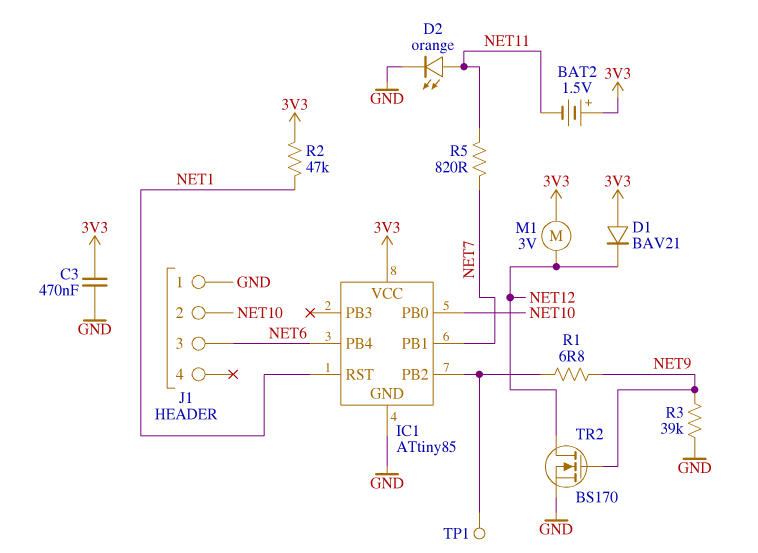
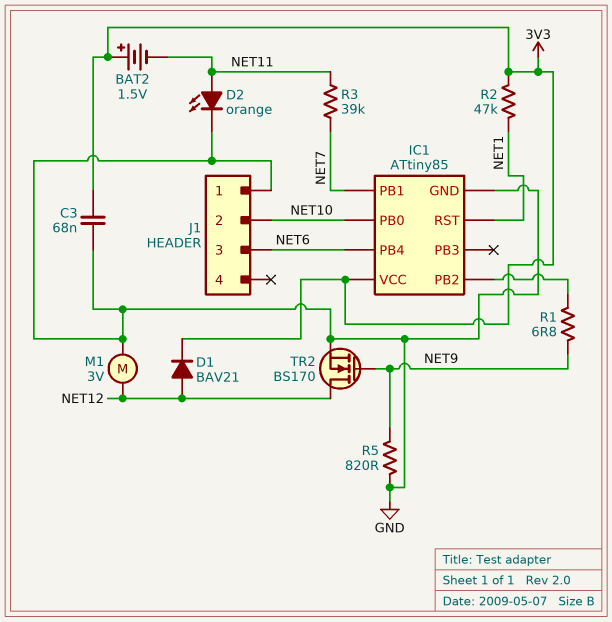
C3: 470nF (3V3, GND) -> 68nF (3V3, GND)
D1: diode BAV21 (A 3V3, K NET12) -> diode BAV21 (A NET12, K 3V3)
M1: motor 3V (3V3, NET12) -> motor 3V (GND, NET12)
R3: 39k (GND, NET9) -> 39k (NET7, NET11)
R5: 820 (NET7, NET11) -> 820 (GND, NET9)
TP1: test point (IC1/PB2) -> none

